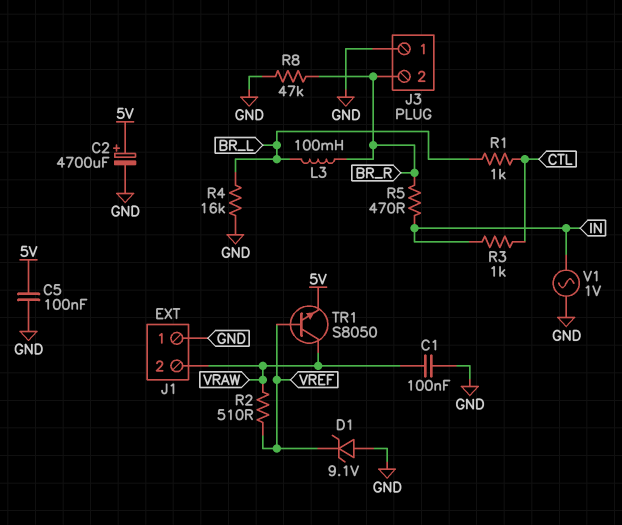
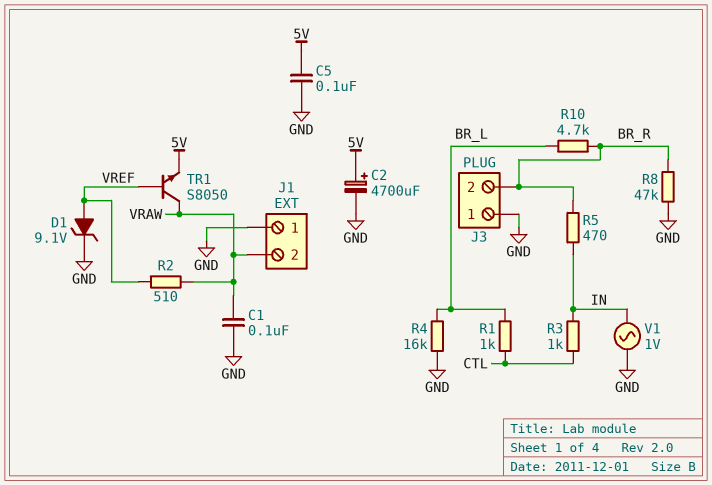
D1: zener 9.1V (A GND, K VREF) -> zener 9.1V (A VREF, K GND)
L3: 100mH (BR_L, BR_R) -> none
R10: none -> 4.7k (BR_L, BR_R)

